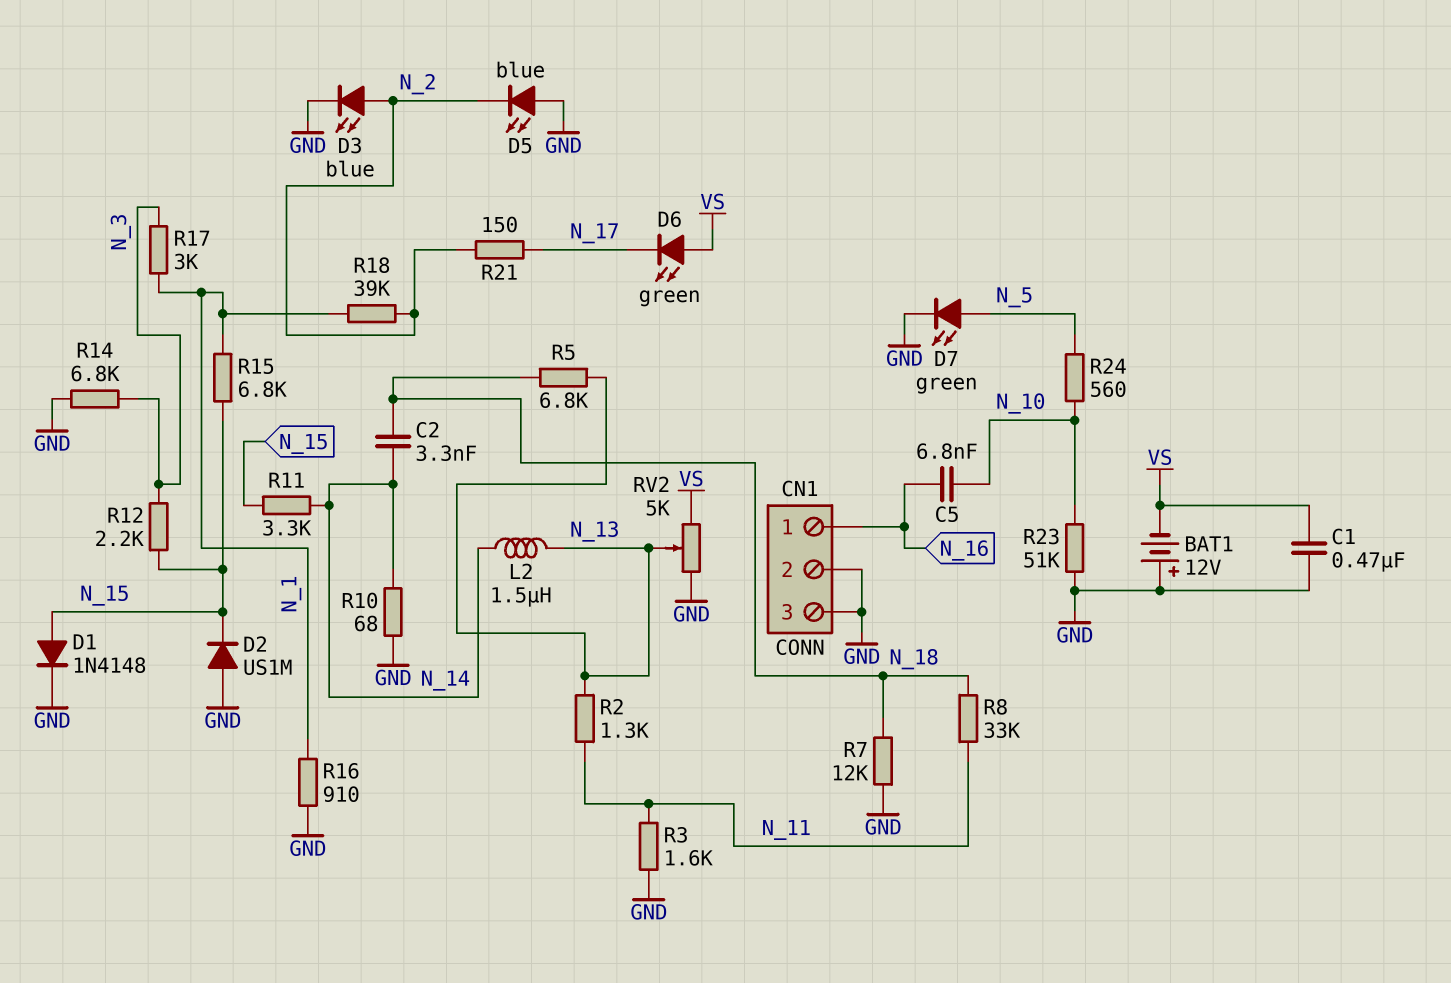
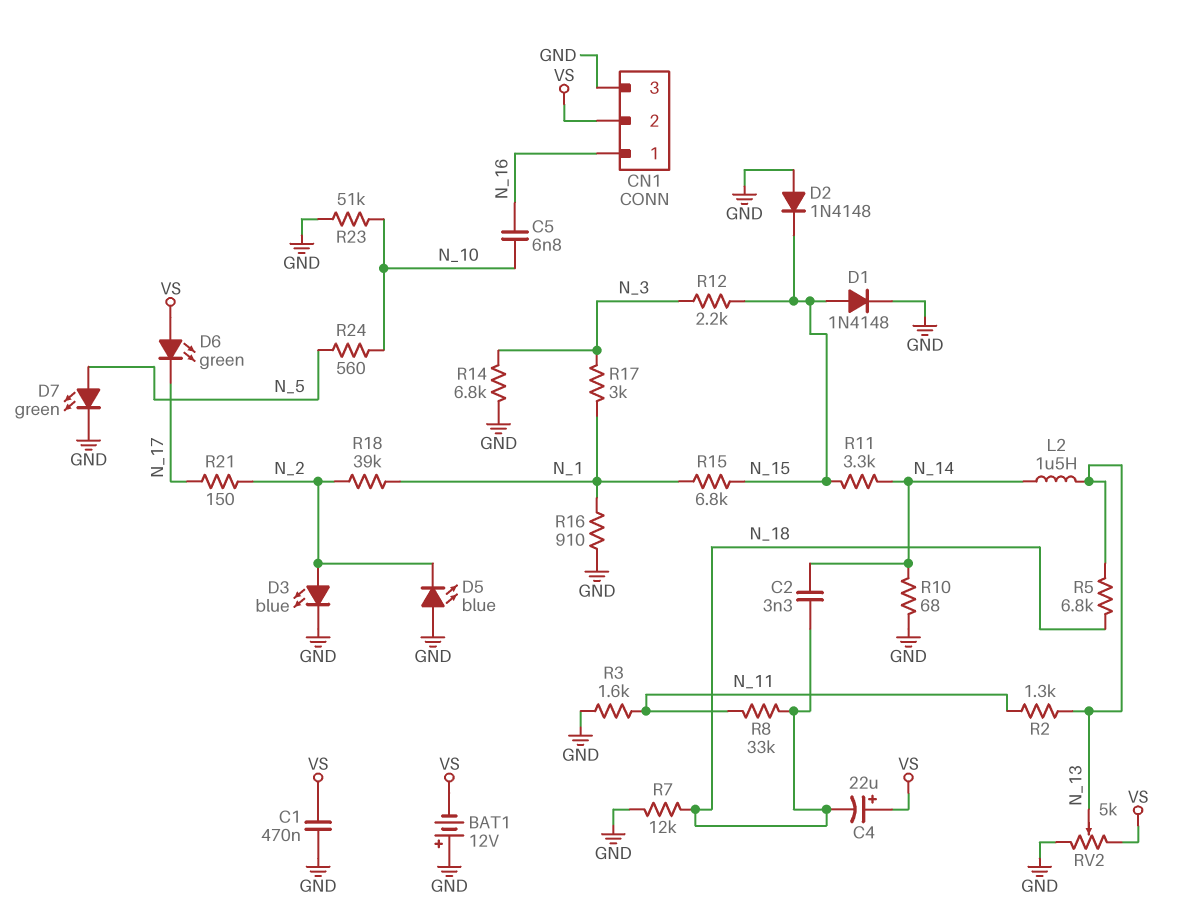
C4: none -> 22uF (plus VS, minus N_18)
CN1 pin 2: GND -> VS
D2: diode US1M (A GND, K N_15) -> diode 1N4148 (A GND, K N_15)

